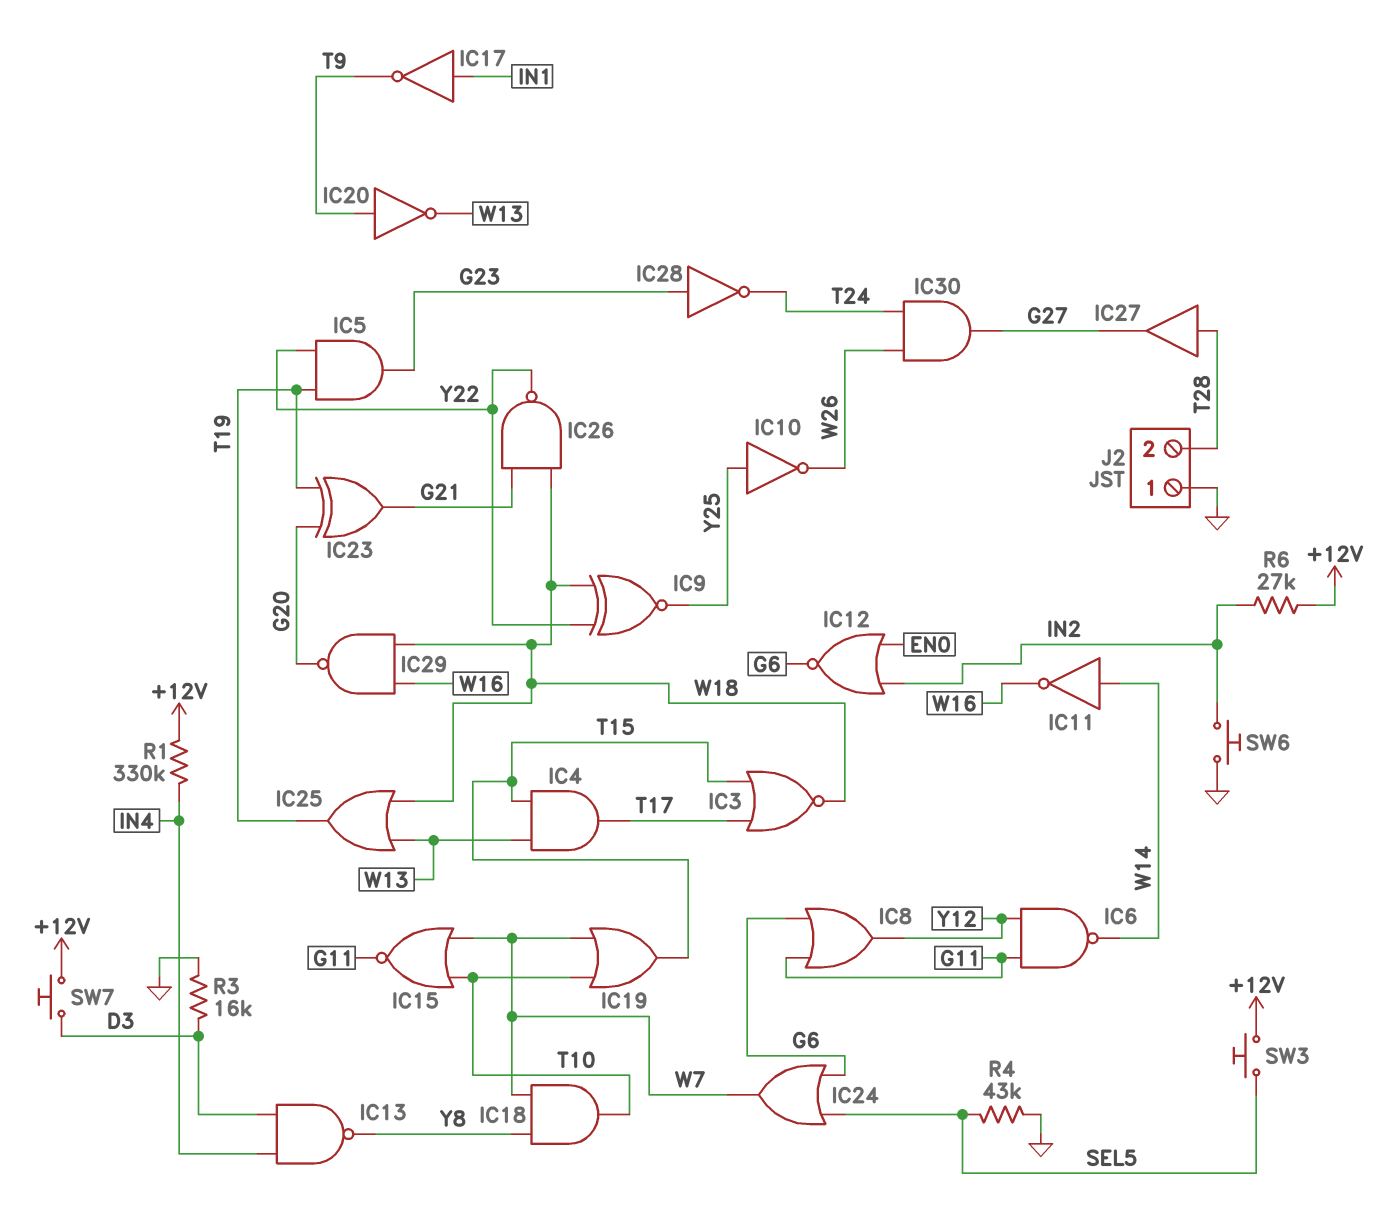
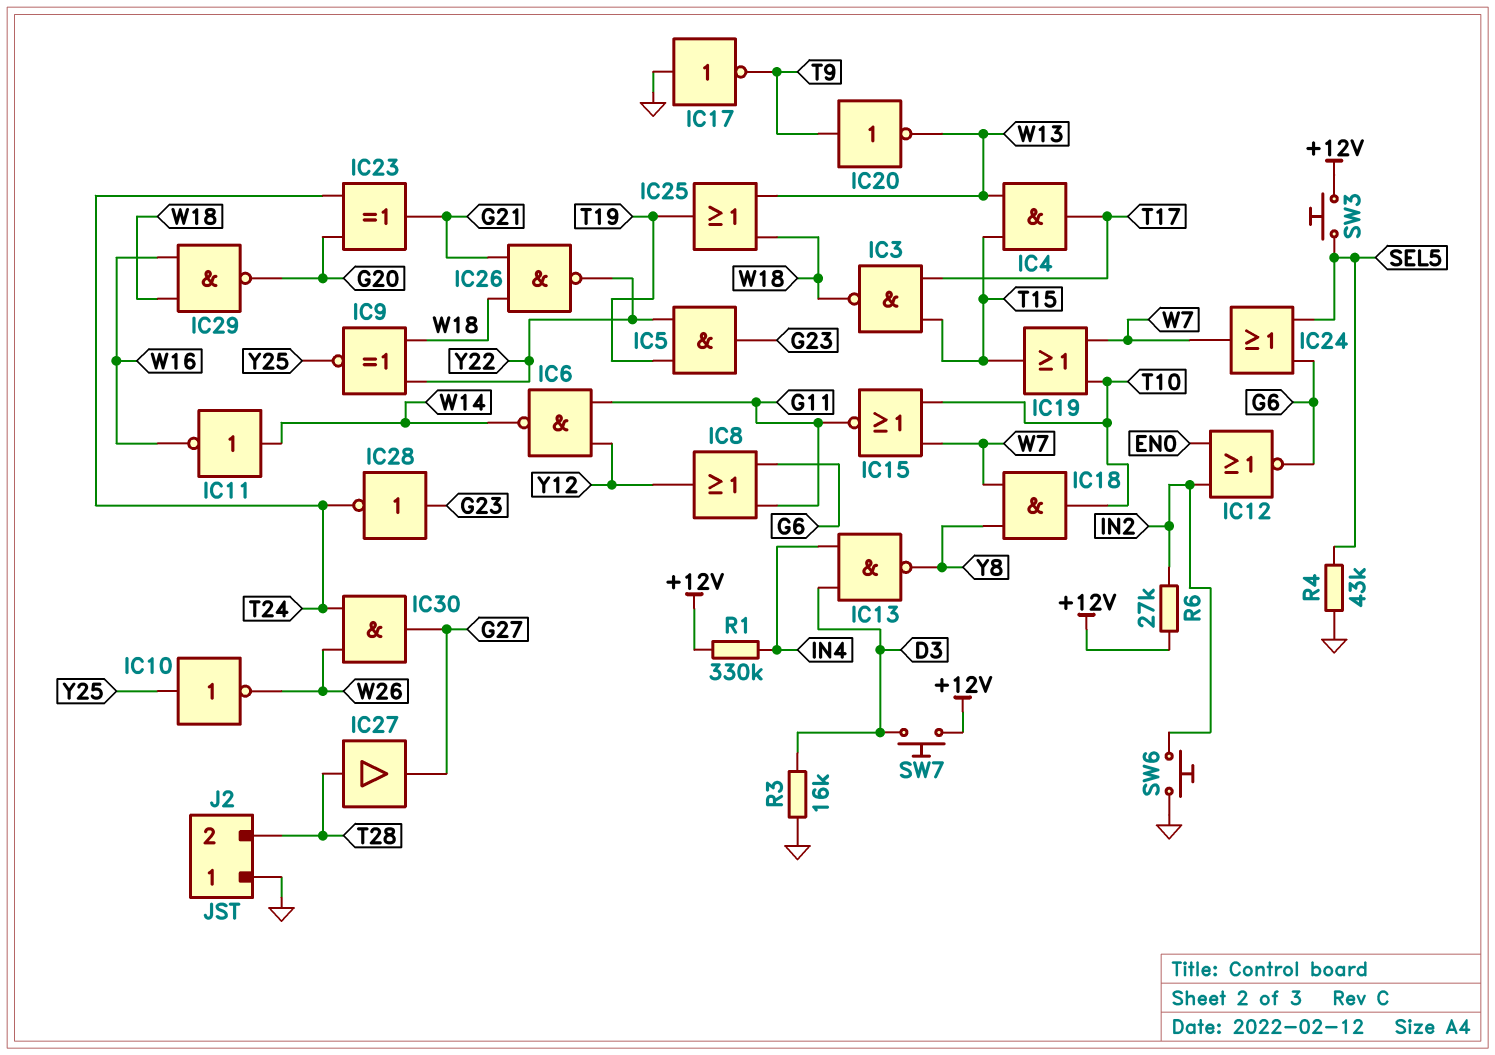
IC3: NOR (in T15, in T17, out W18) -> NAND (in T15, in T17, out W18)
IC17: NOT (in IN1, out T9) -> NOT (in GND, out T9)
IC23: XOR (in G20, in T19, out G21) -> XOR (in G20, in T24, out G21)

